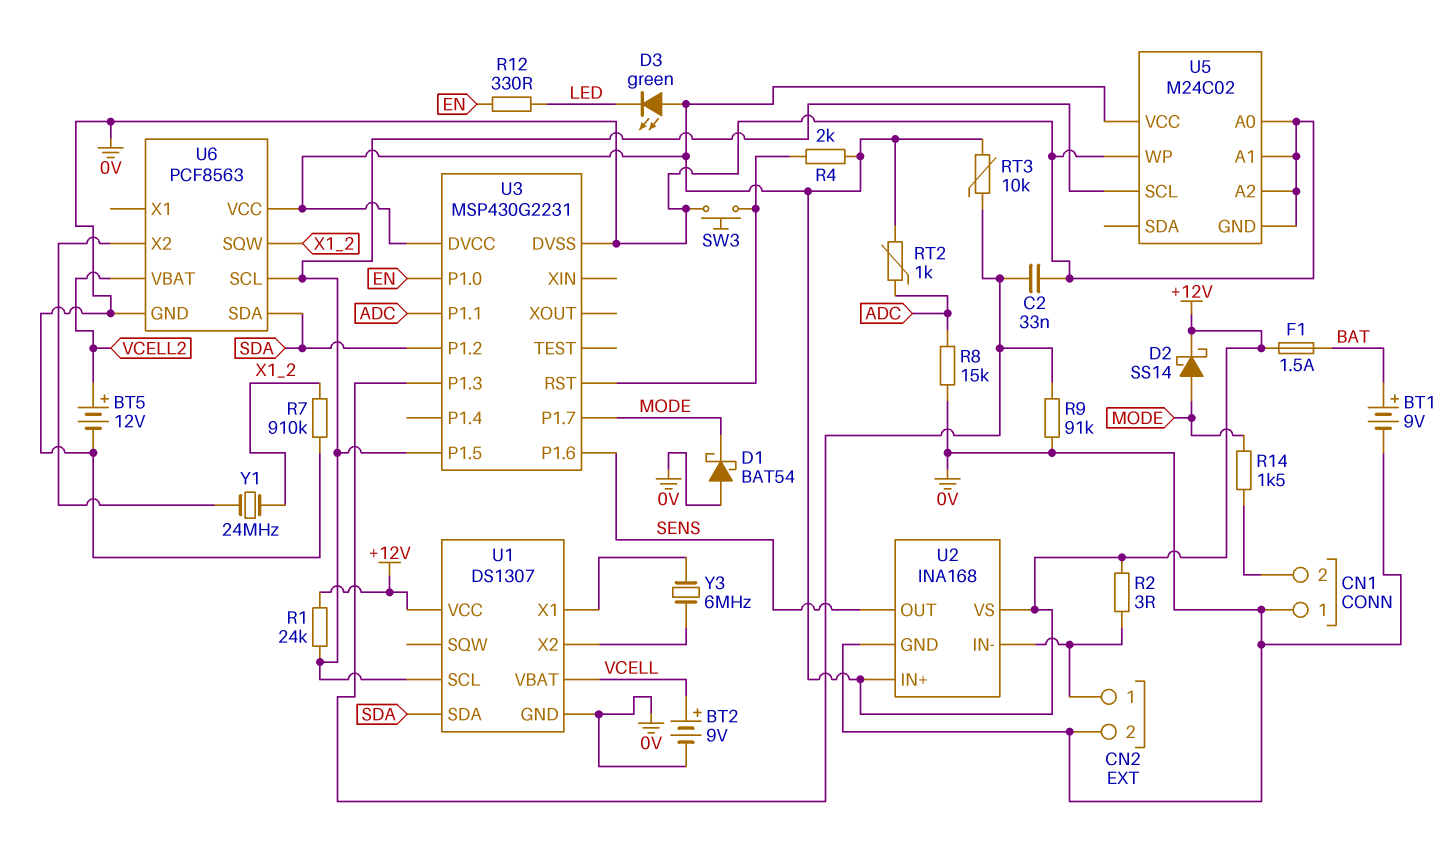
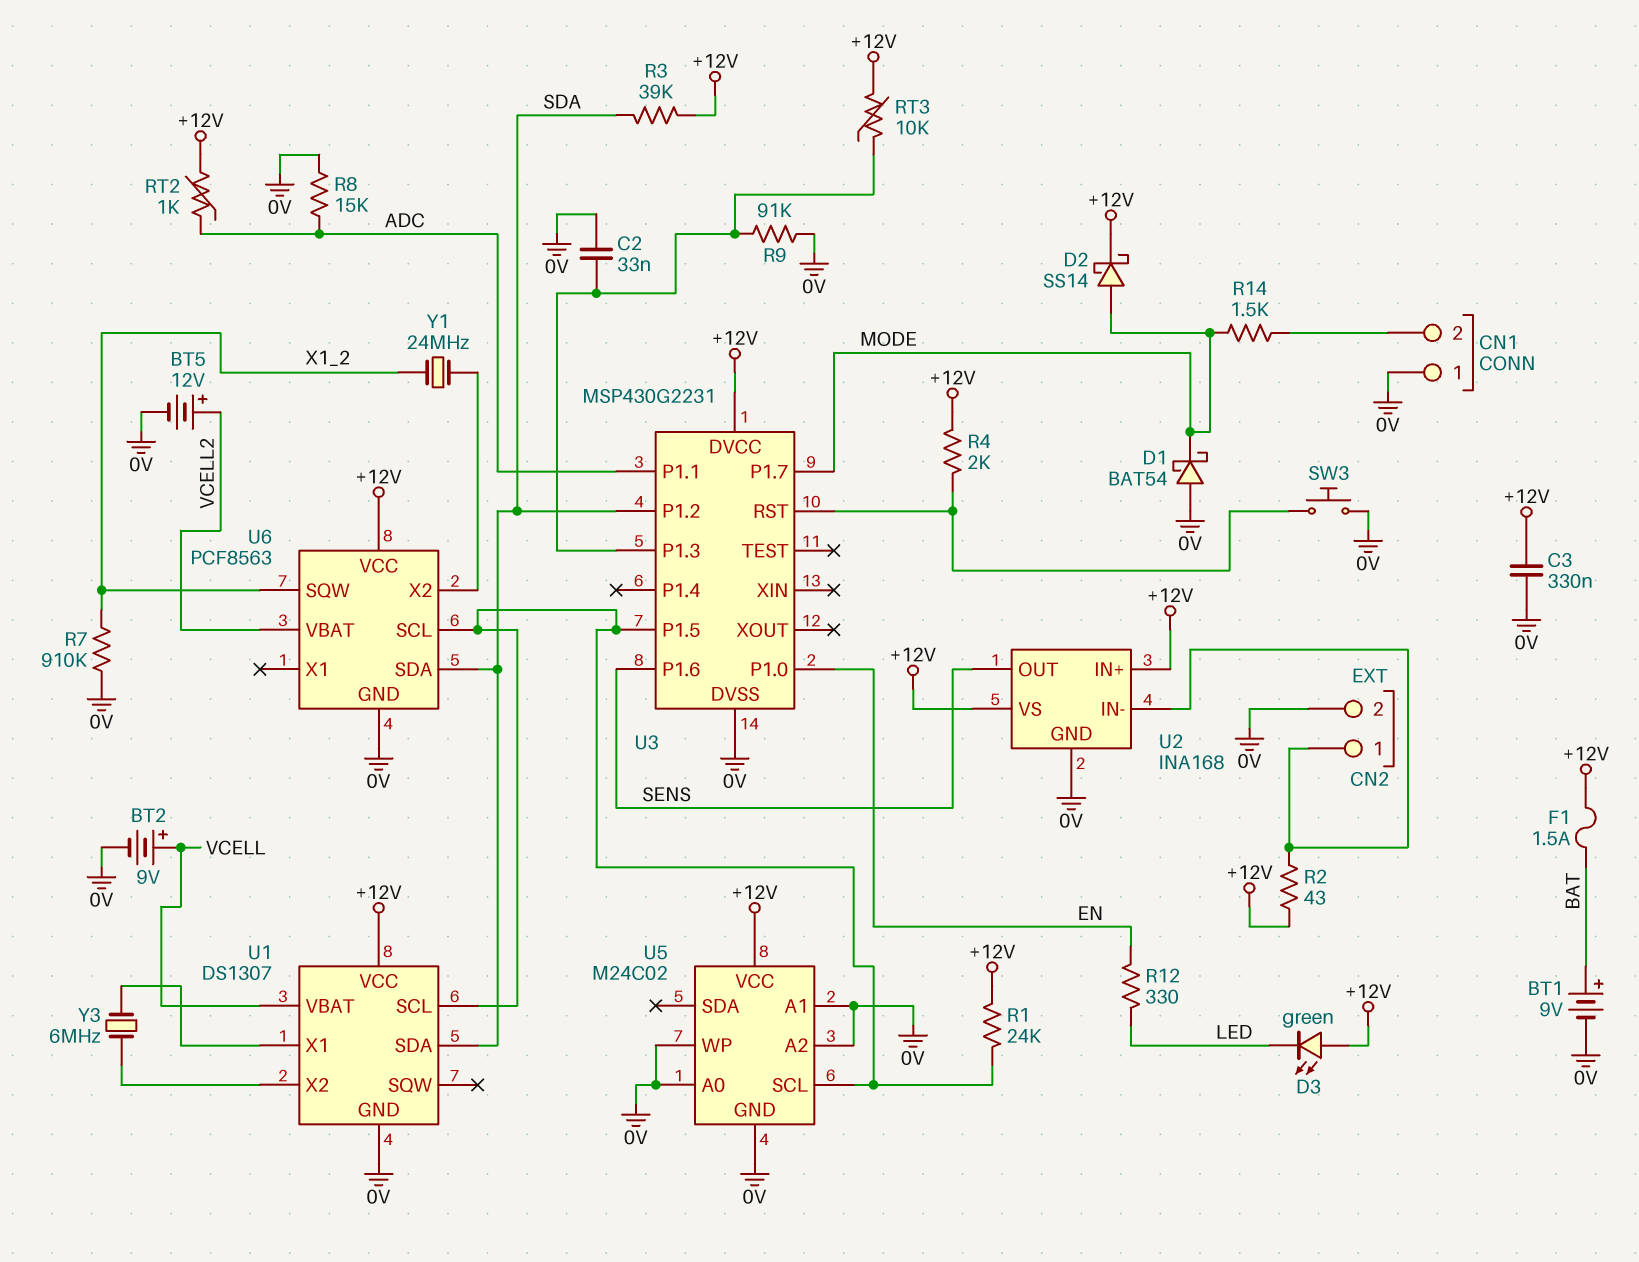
C3: none -> 330nF (+12V, 0V)
R2: 3 (+12V, CN2/1) -> 43 (+12V, CN2/1)
R3: none -> 39k (+12V, SDA)

